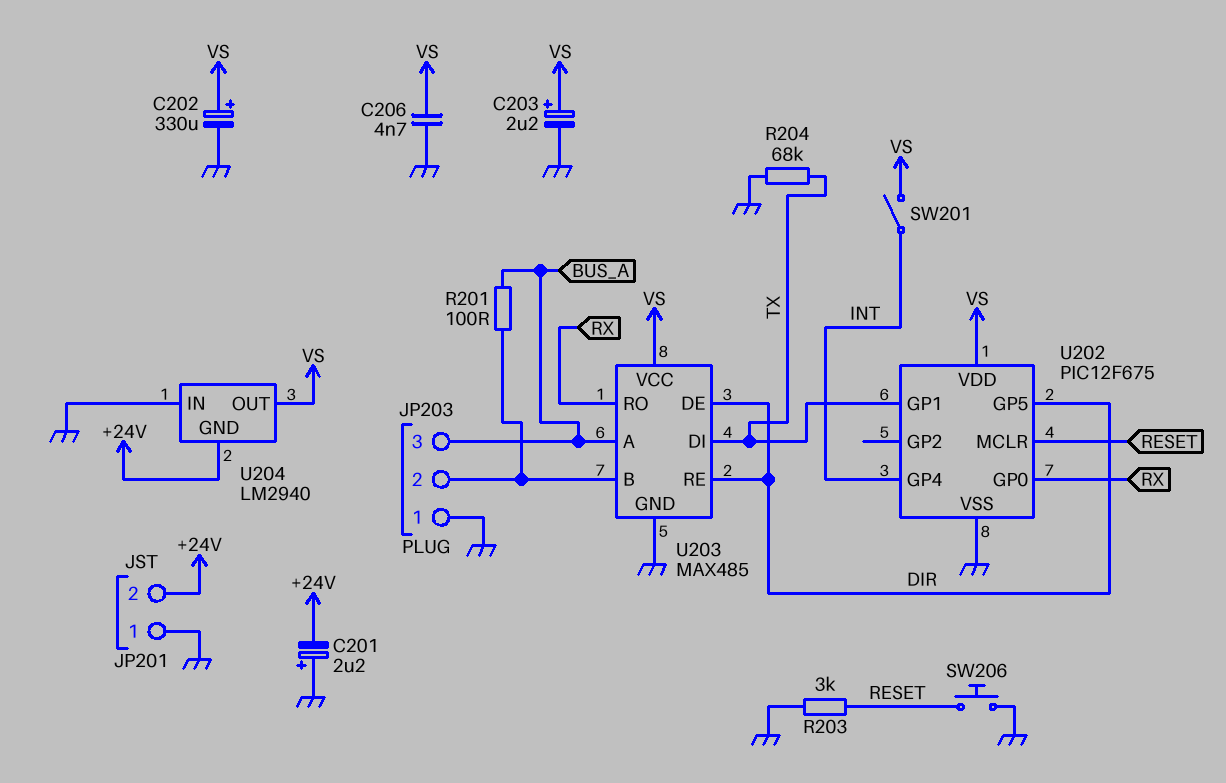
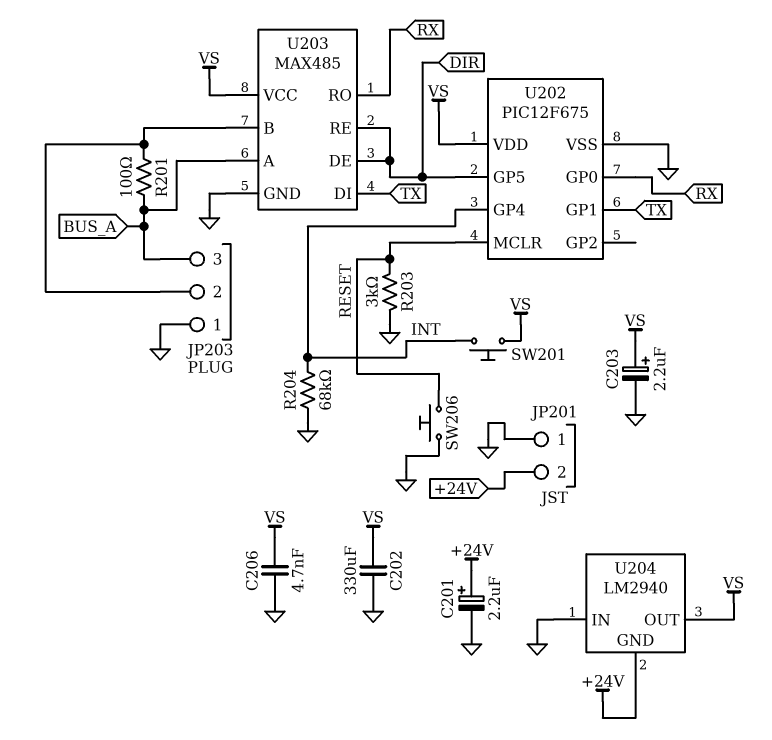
C201: 2.2uF (plus GND, minus +24V) -> 2.2uF (plus +24V, minus GND)
C202: 330uF (plus VS, minus GND) -> 330uF (GND, VS)
R204: 68k (GND, TX) -> 68k (GND, INT)
SW201: switch (INT, VS) -> button (INT, VS)

